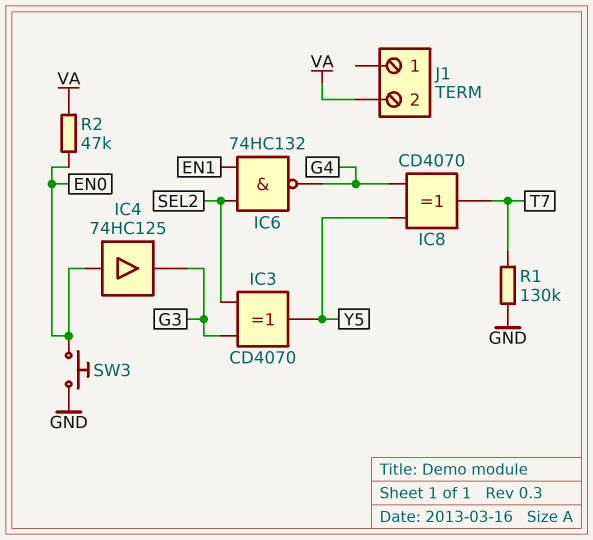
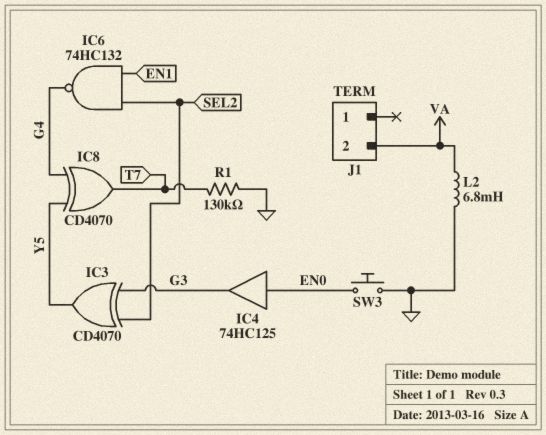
L2: none -> 6.8mH (GND, VA)
R2: 47k (EN0, VA) -> none

